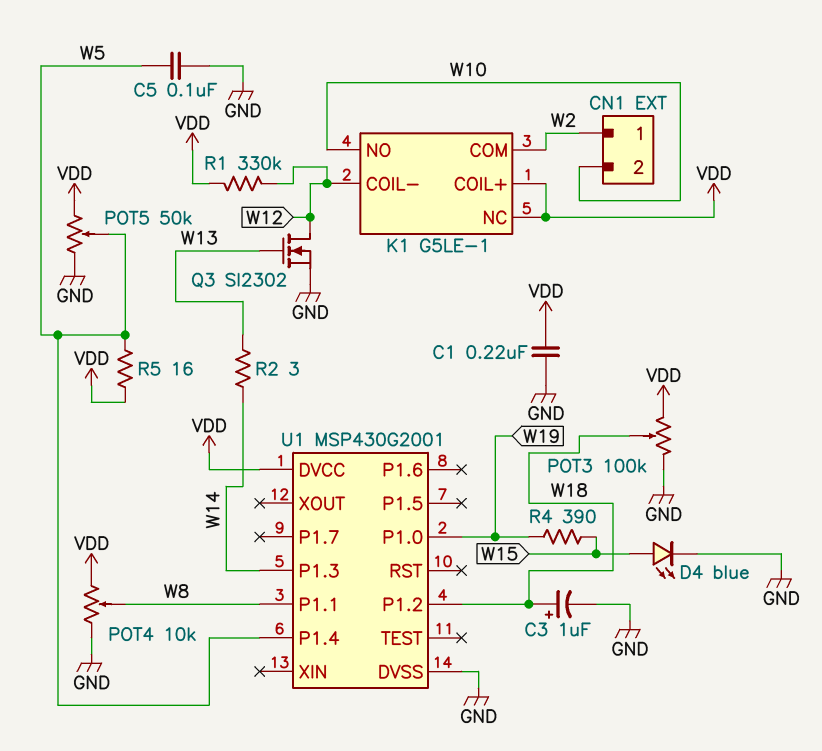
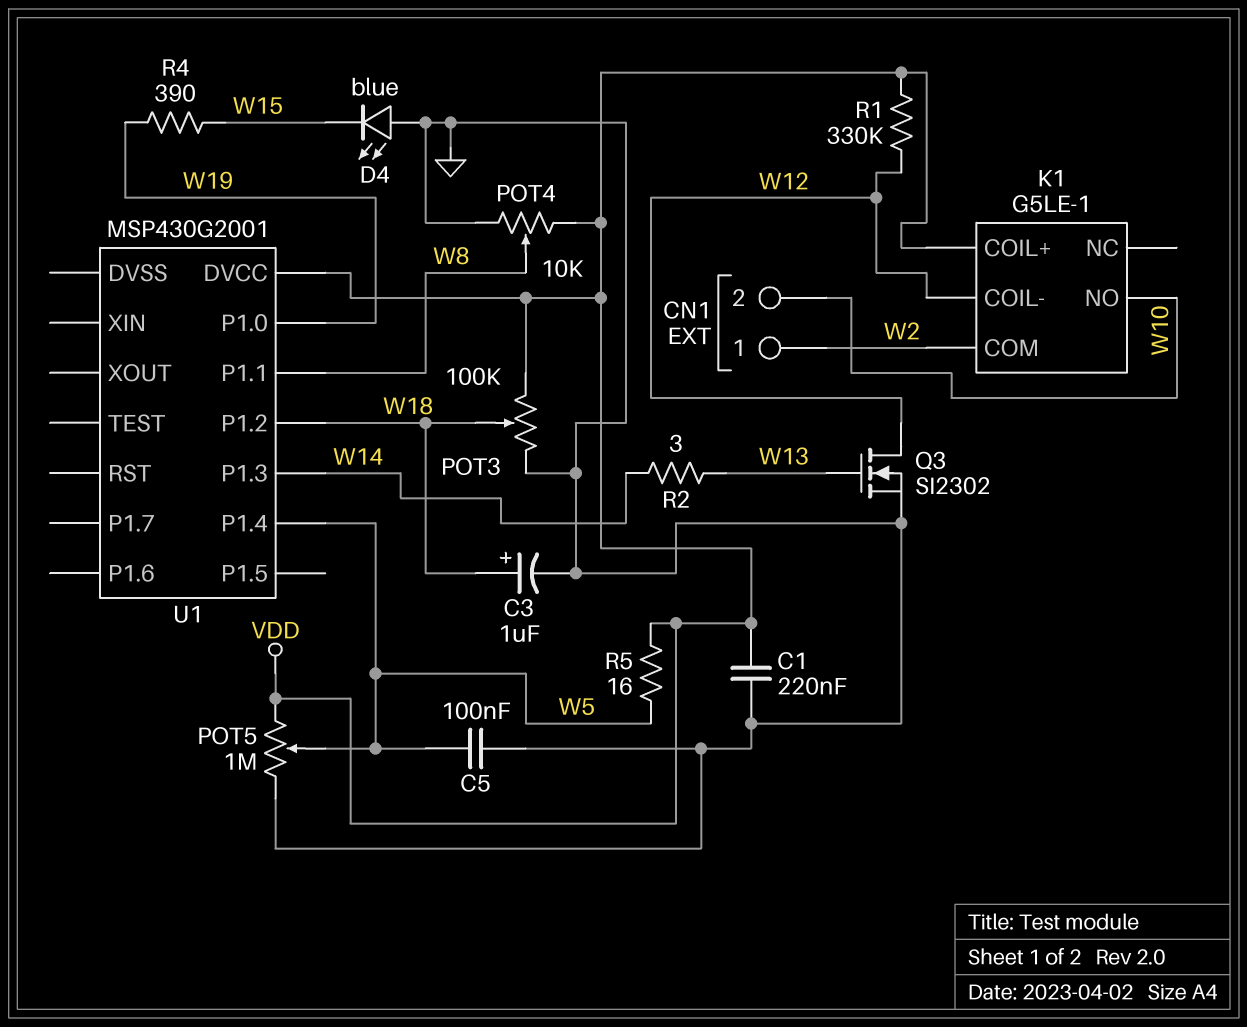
D4: LED blue (A W15, K GND) -> LED blue (A GND, K W15)
K1 pin NC: VDD -> none
POT5: 50k (GND, VDD, wiper W5) -> 1M (GND, VDD, wiper W5)
U1 pin DVSS: GND -> none

